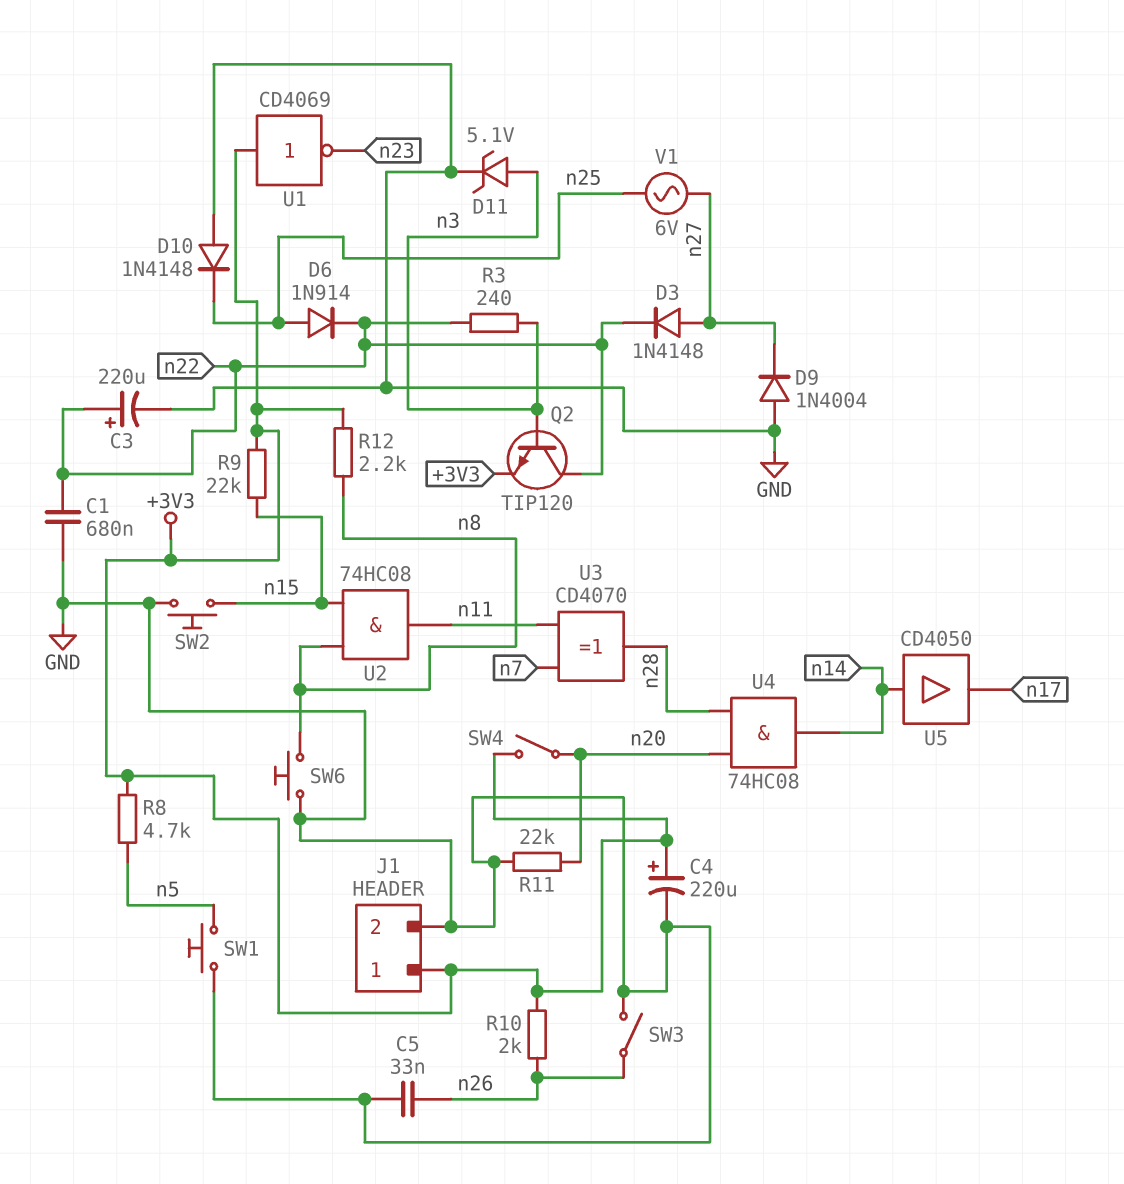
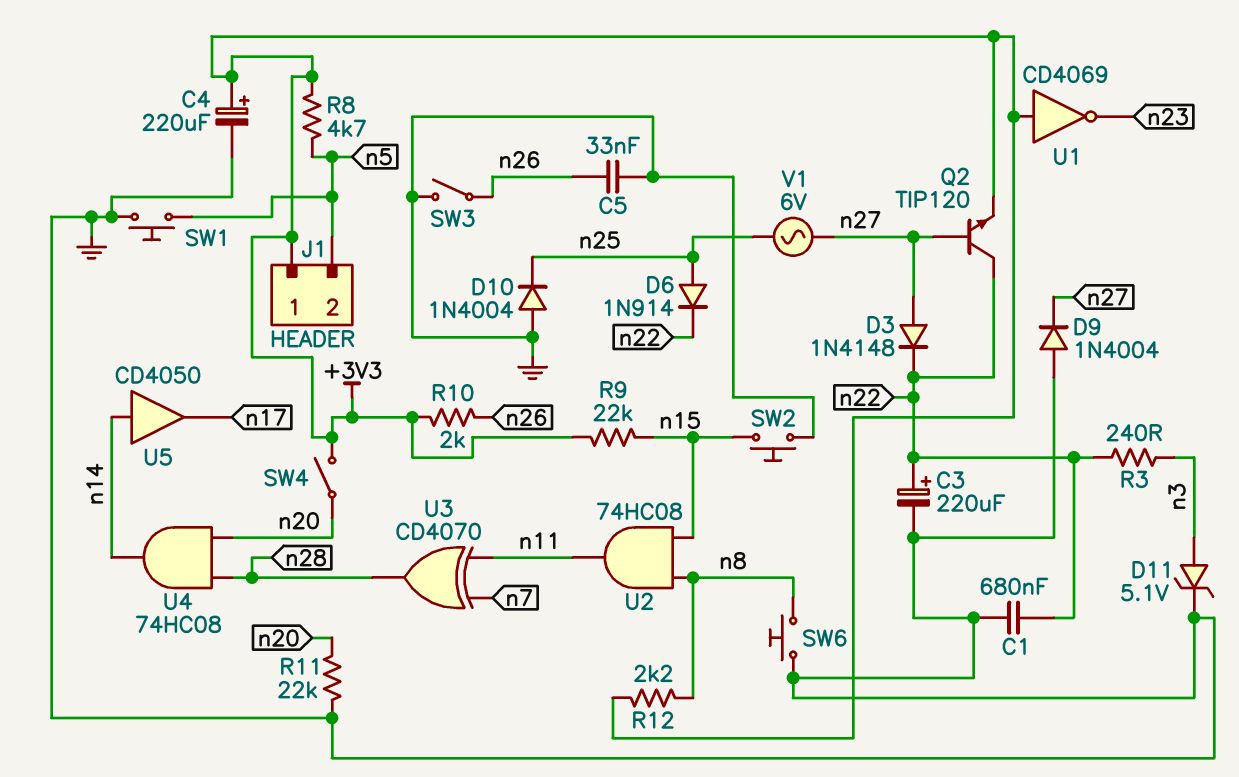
D10: diode 1N4148 (A GND, K n25) -> diode 1N4004 (A GND, K n25)
J1 pin 2: GND -> n5
Q2: NPN TIP120 (B n3, C n22, E +3V3) -> NPN TIP120 (B n27, C n22, E +3V3)

